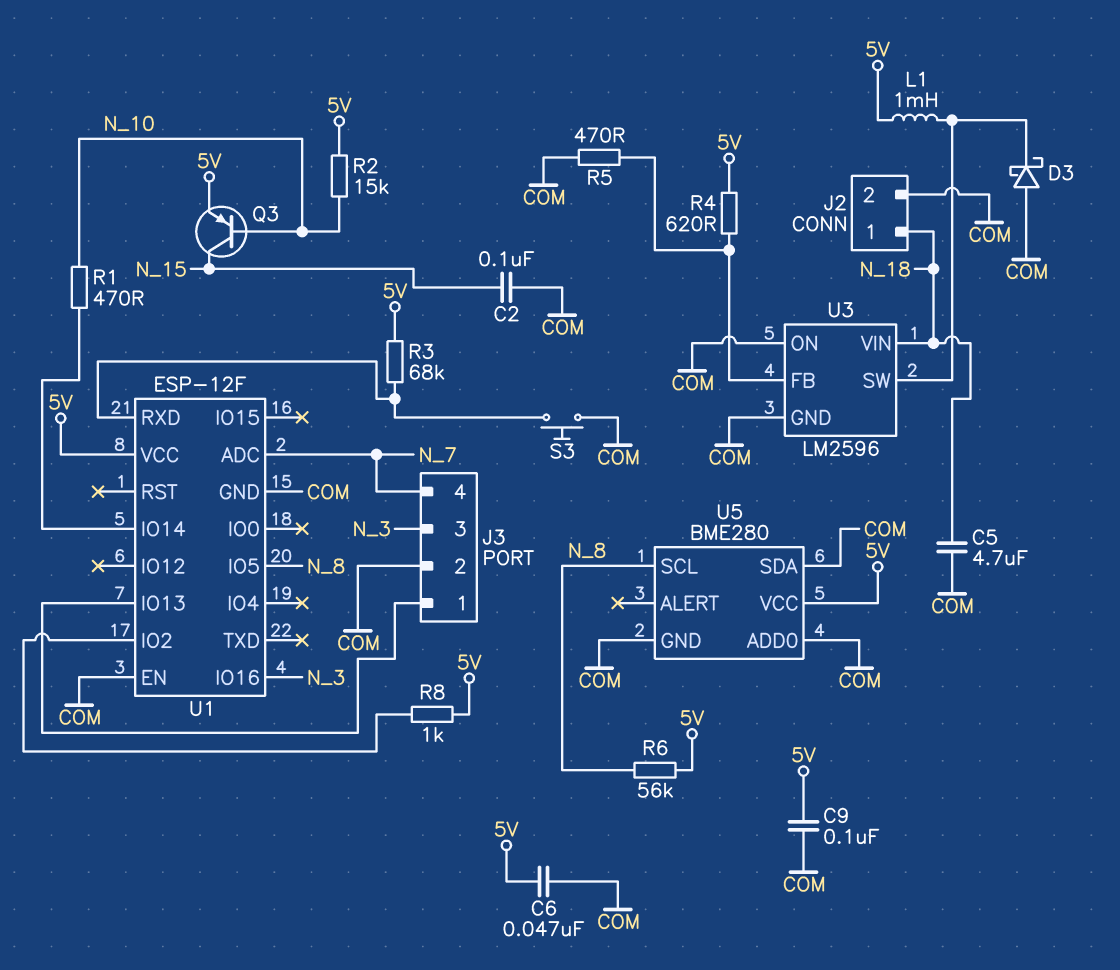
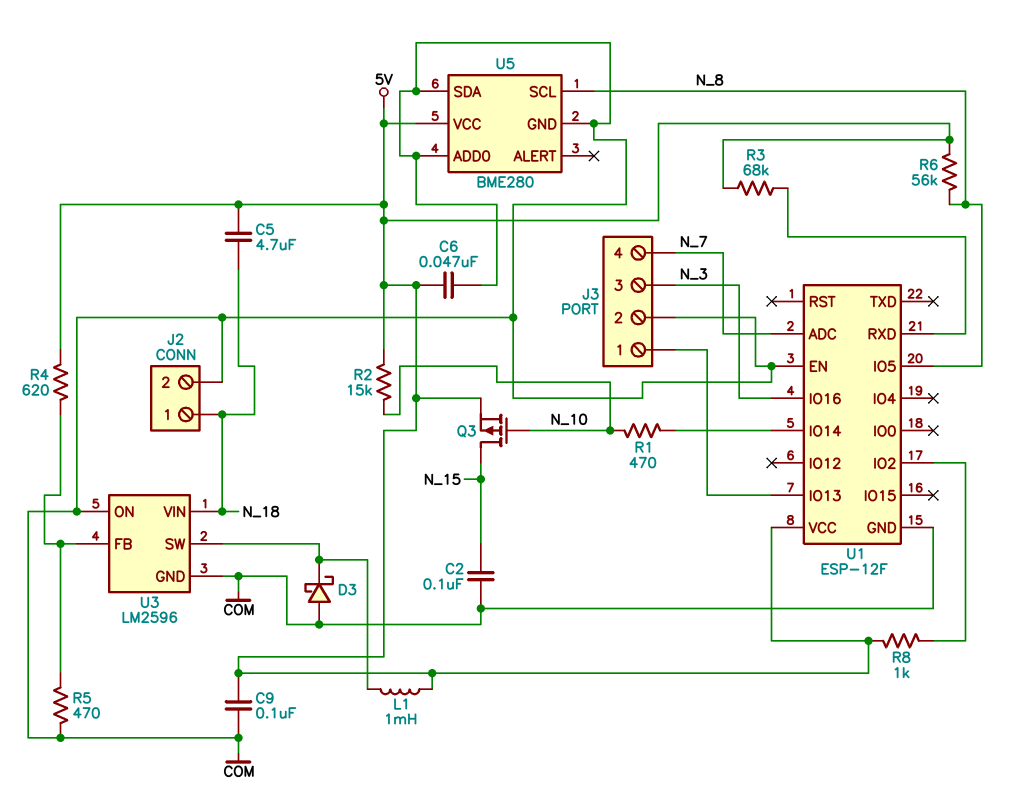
C5: 4.7uF (COM, N_18) -> 4.7uF (5V, N_18)
Q3: PNP (B N_10, C N_15, E 5V) -> PMOS (G N_10, D N_15, S 5V)
S3: button (COM, U1/RXD) -> none

